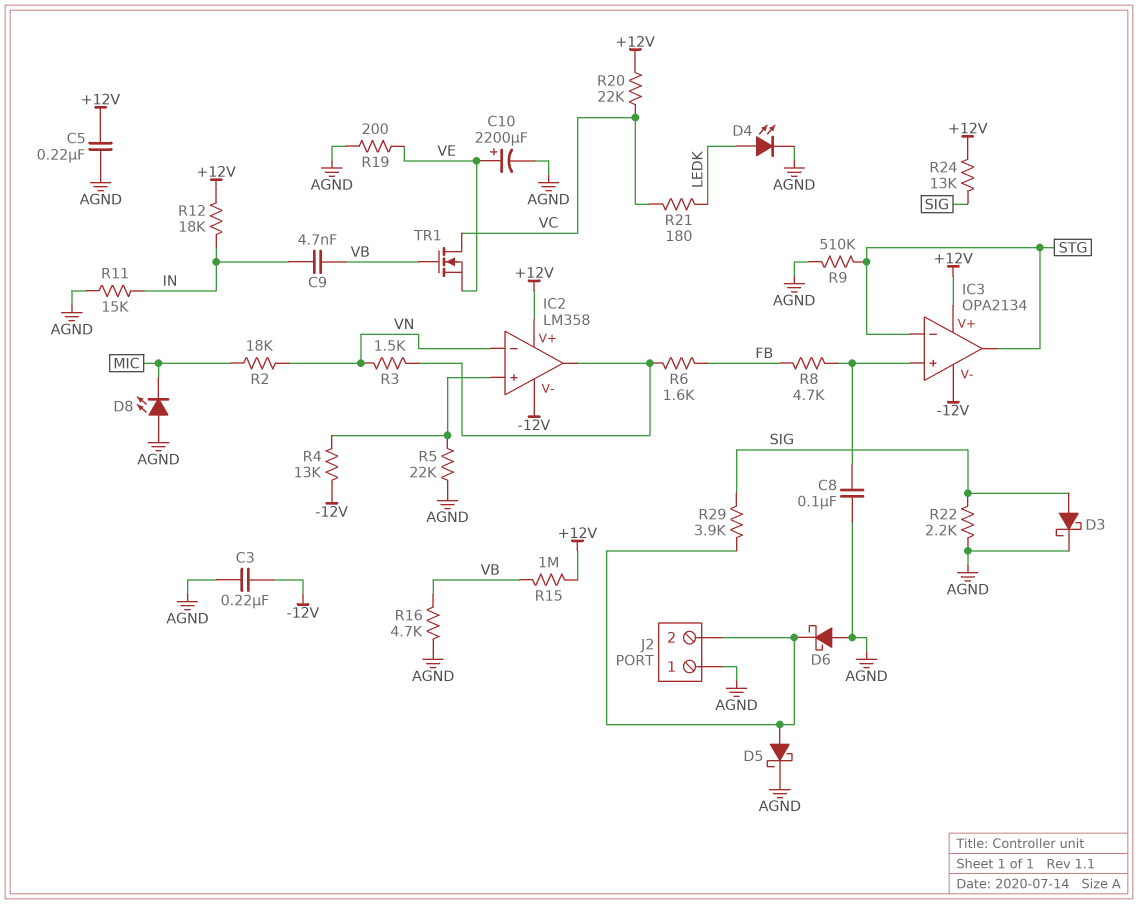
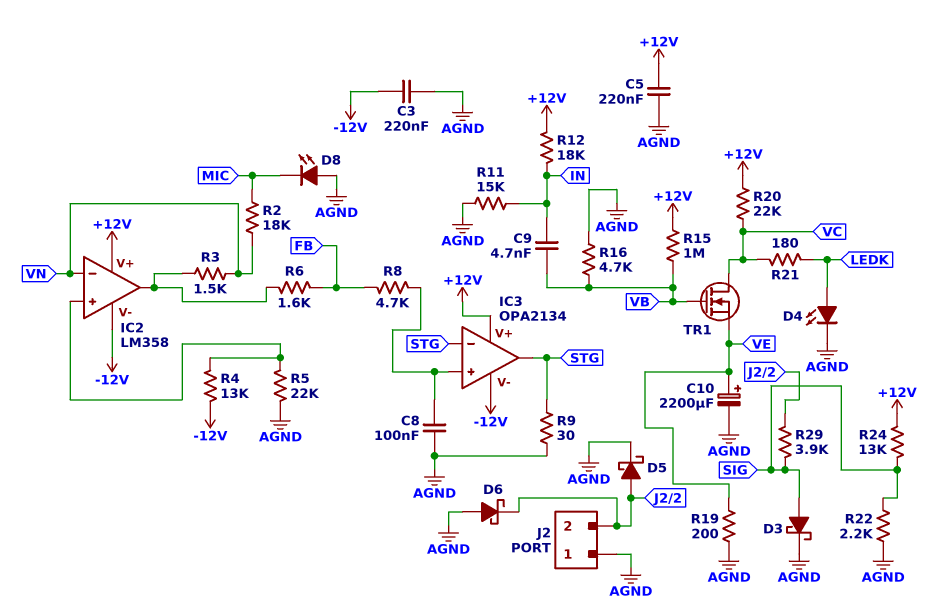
R9: 510k (AGND, STG) -> 30 (AGND, STG)

